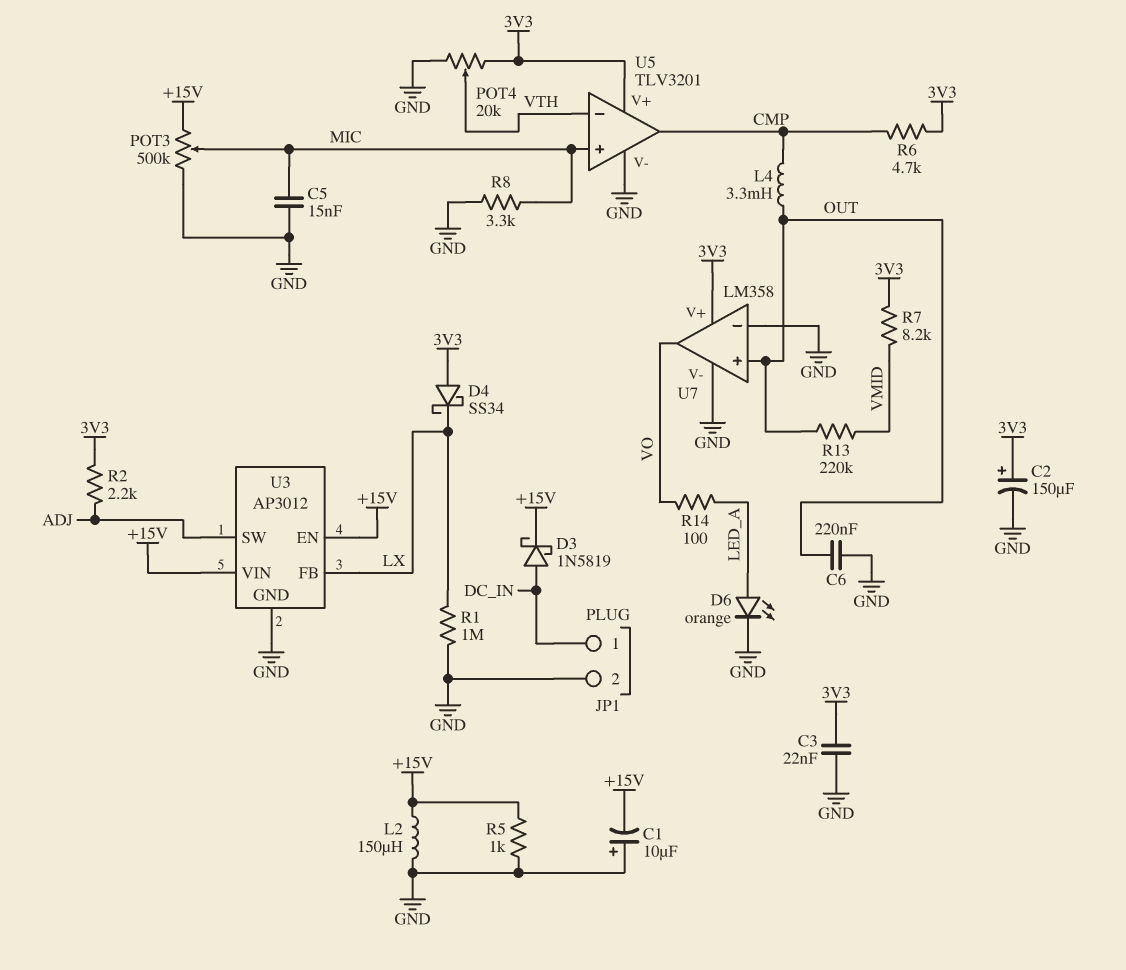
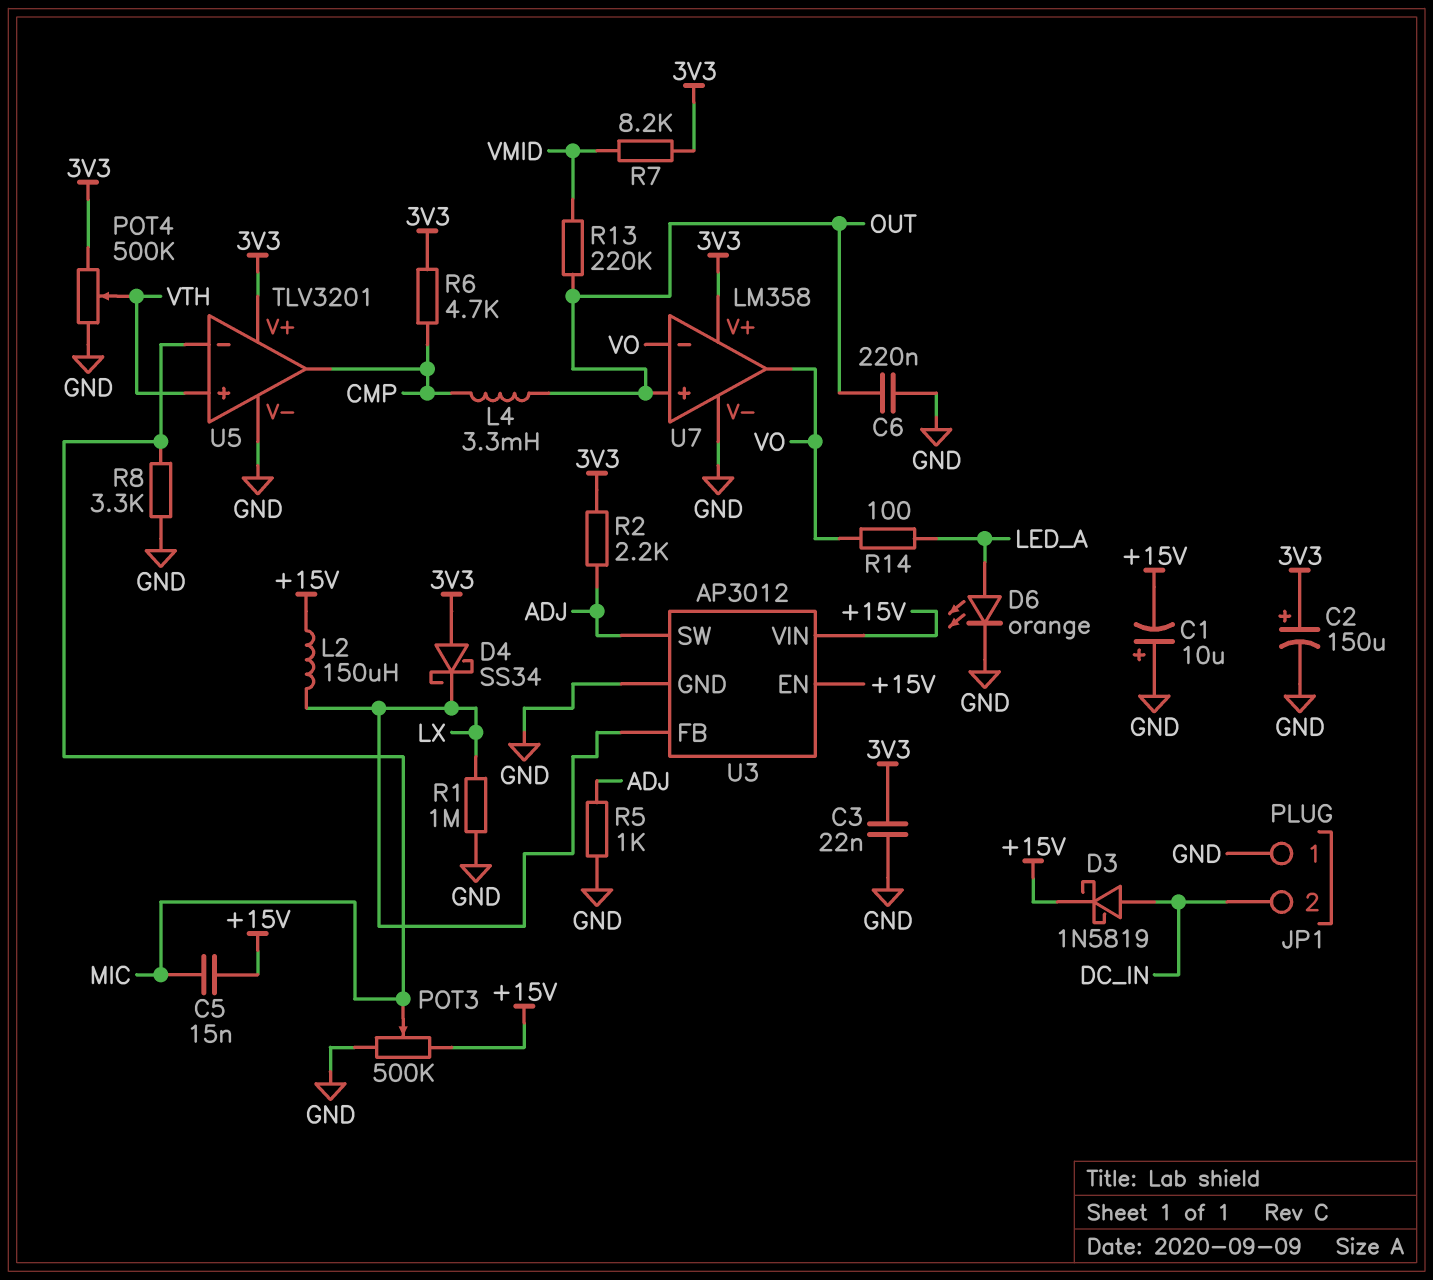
C5: 15nF (GND, MIC) -> 15nF (+15V, MIC)
JP1 pin 1: DC_IN -> GND
JP1 pin 2: GND -> DC_IN
L2: 150uH (+15V, GND) -> 150uH (+15V, LX)
POT4: 20k (3V3, GND, wiper VTH) -> 500k (3V3, GND, wiper VTH)
R5: 1k (+15V, GND) -> 1k (ADJ, GND)
U5 pin in+: MIC -> VTH
U5 pin in-: VTH -> MIC
U7 pin in-: GND -> VO

